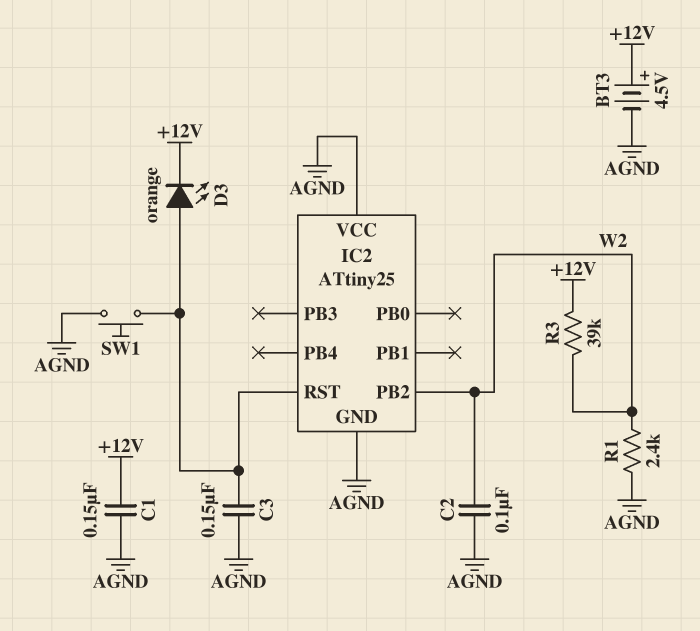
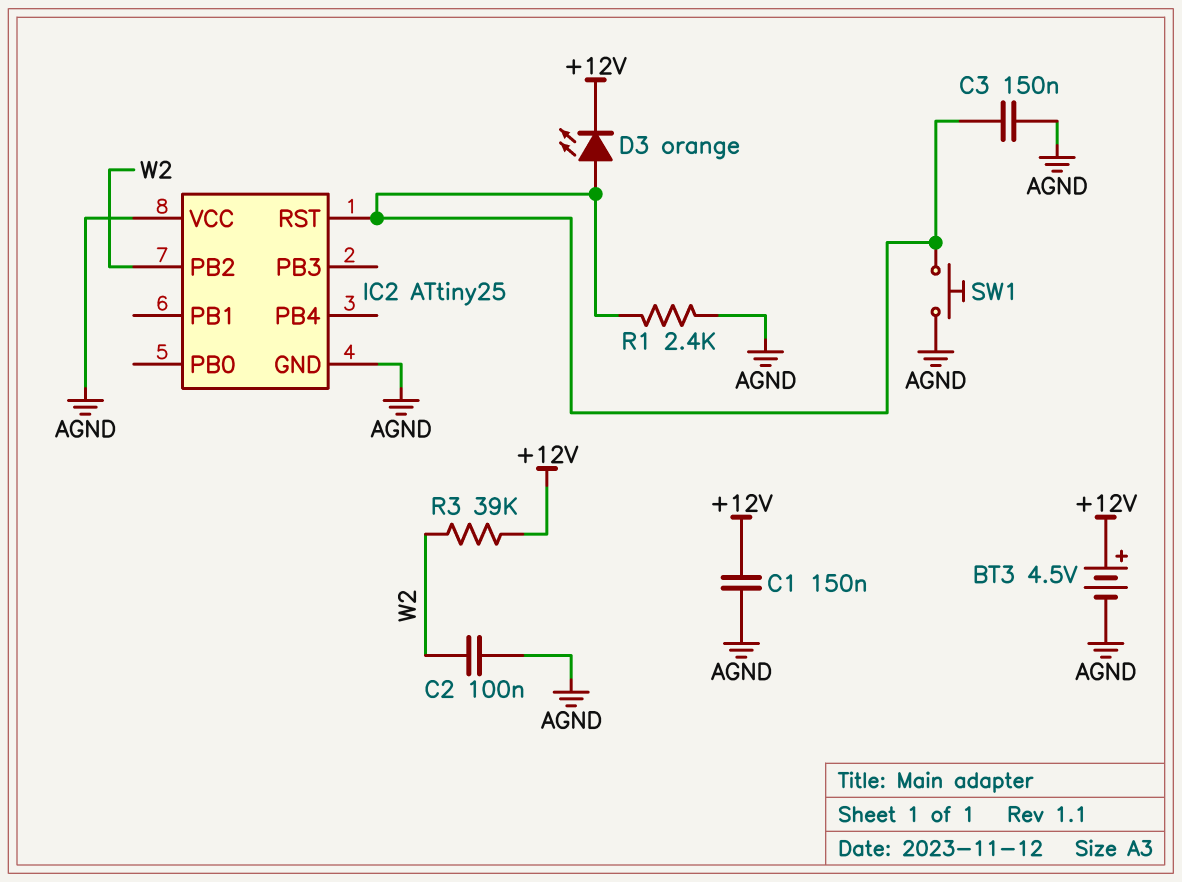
R1: 2.4k (AGND, W2) -> 2.4k (AGND, IC2/RST)

